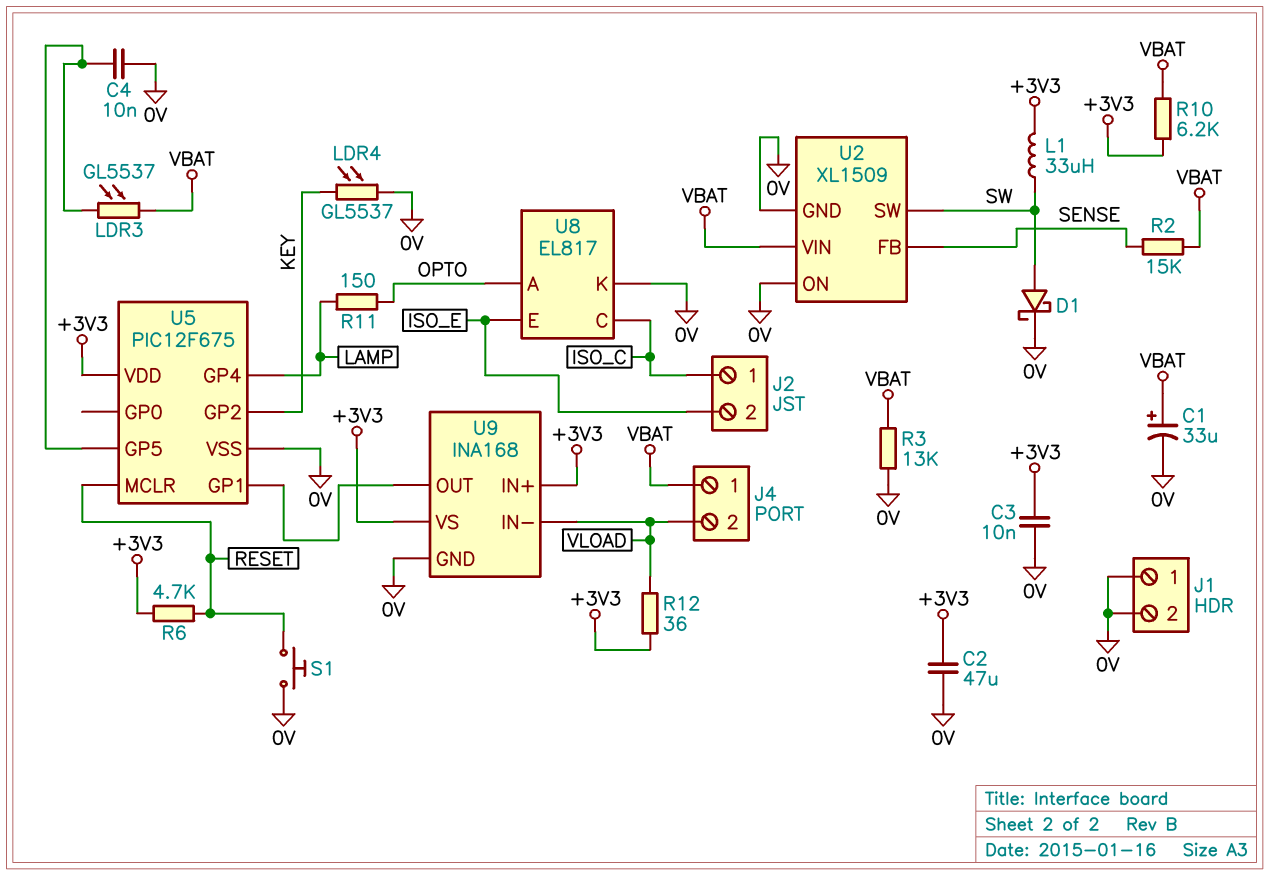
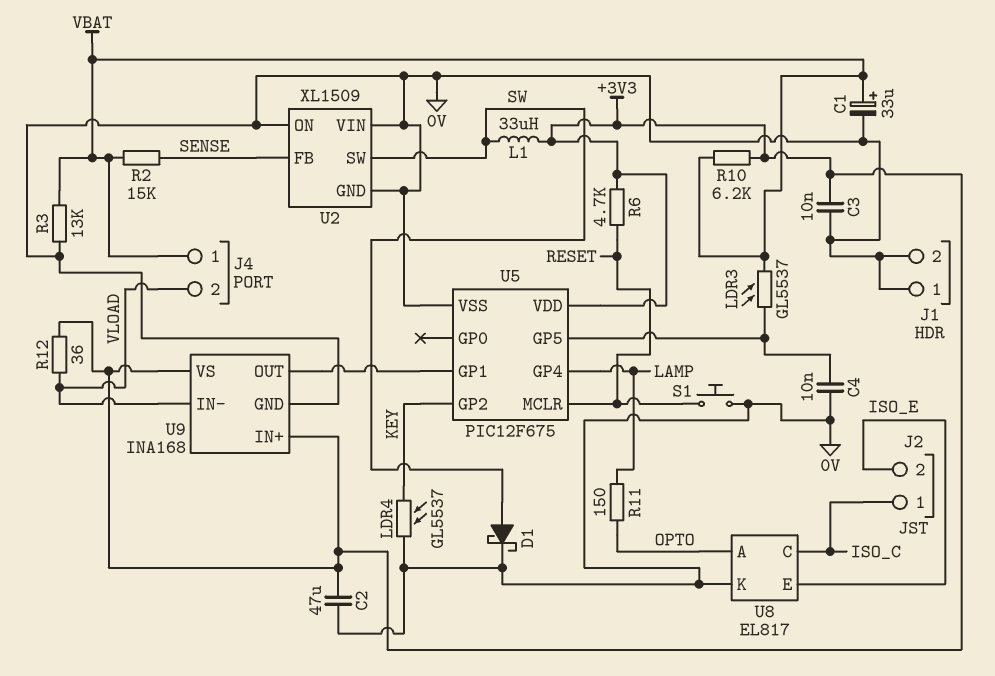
U2 pin VIN: VBAT -> 0V

